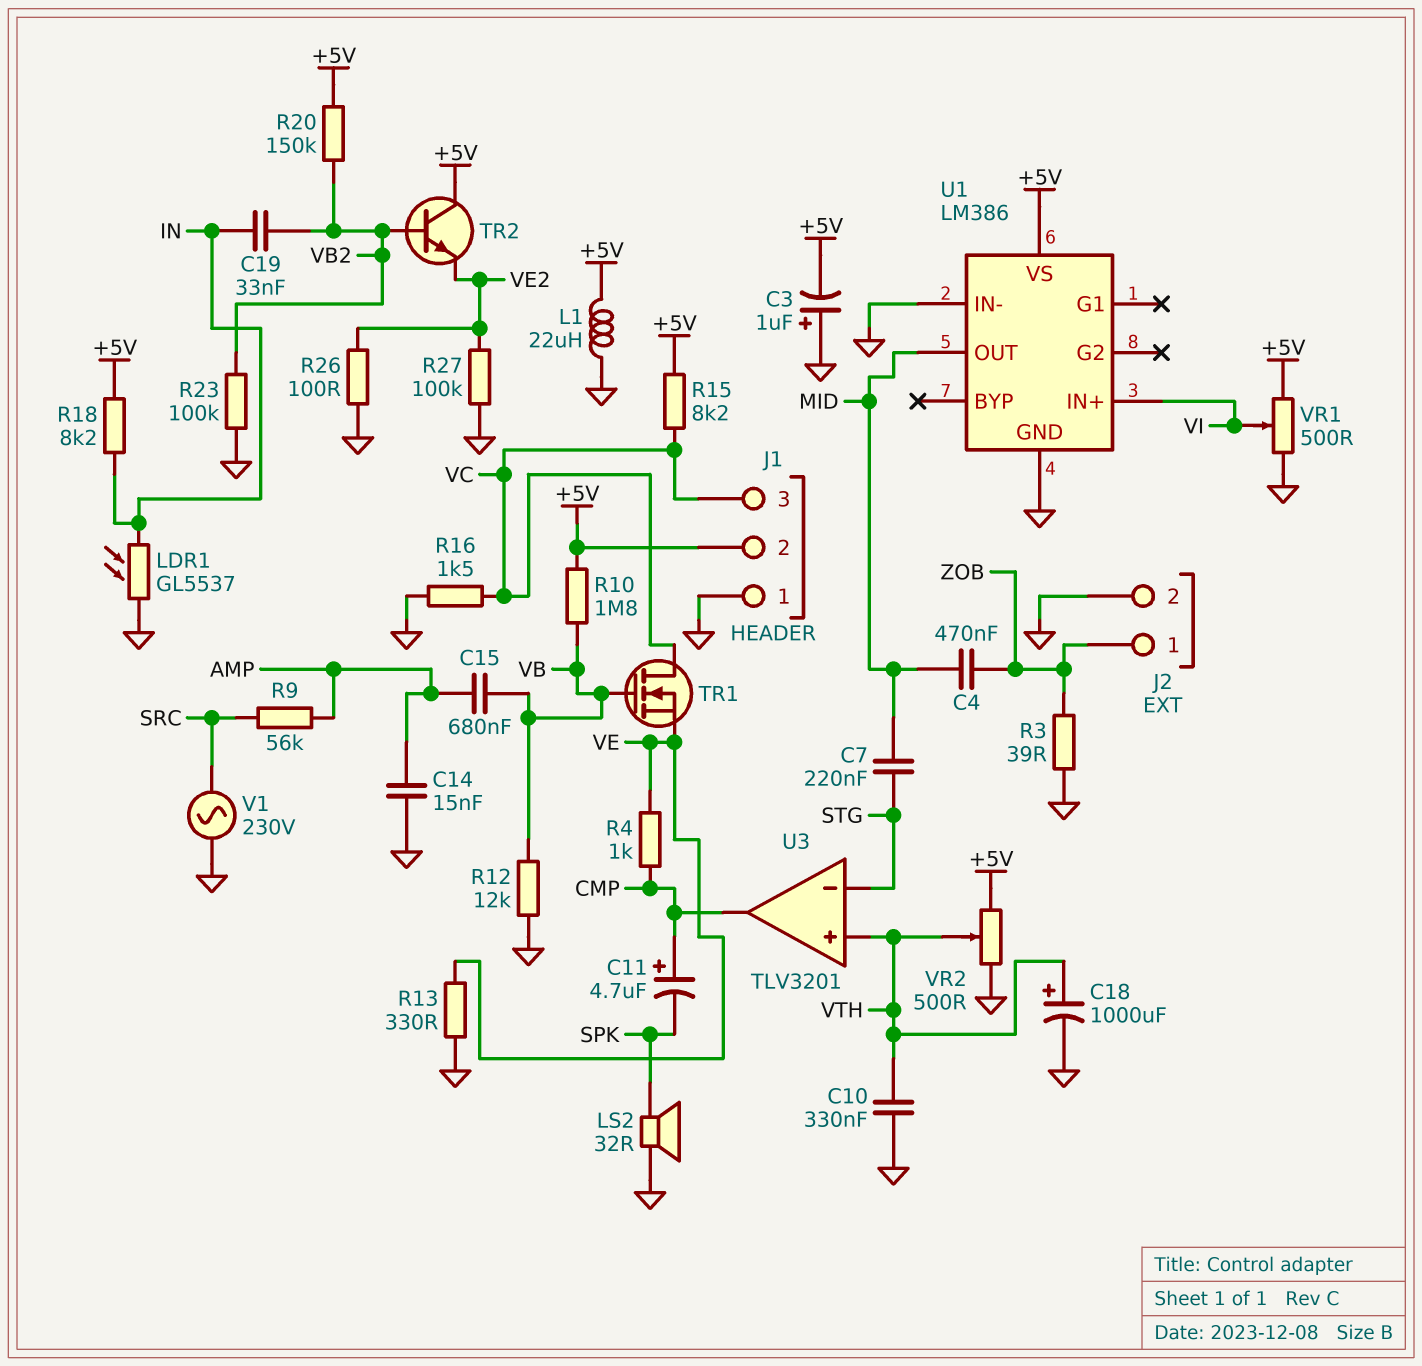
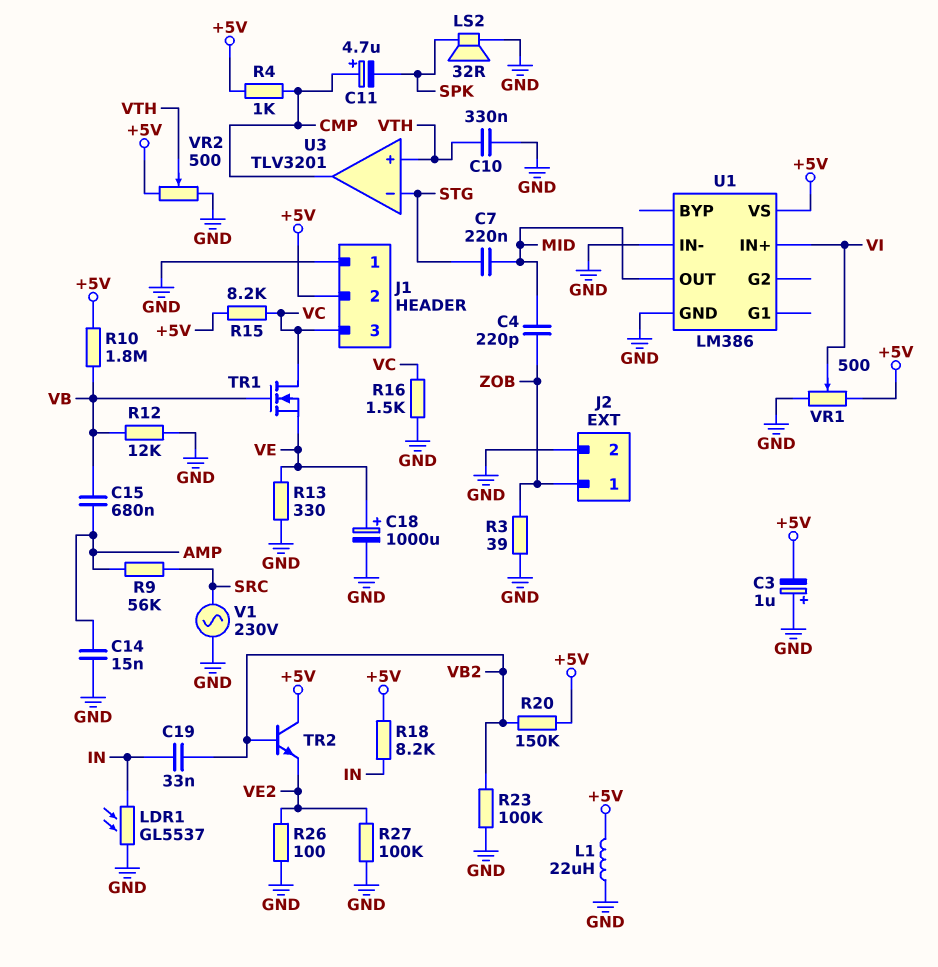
C4: 470nF (MID, ZOB) -> 220pF (MID, ZOB)
C18: 1000uF (plus VTH, minus GND) -> 1000uF (plus VE, minus GND)
R4: 1k (CMP, VE) -> 1k (+5V, CMP)

